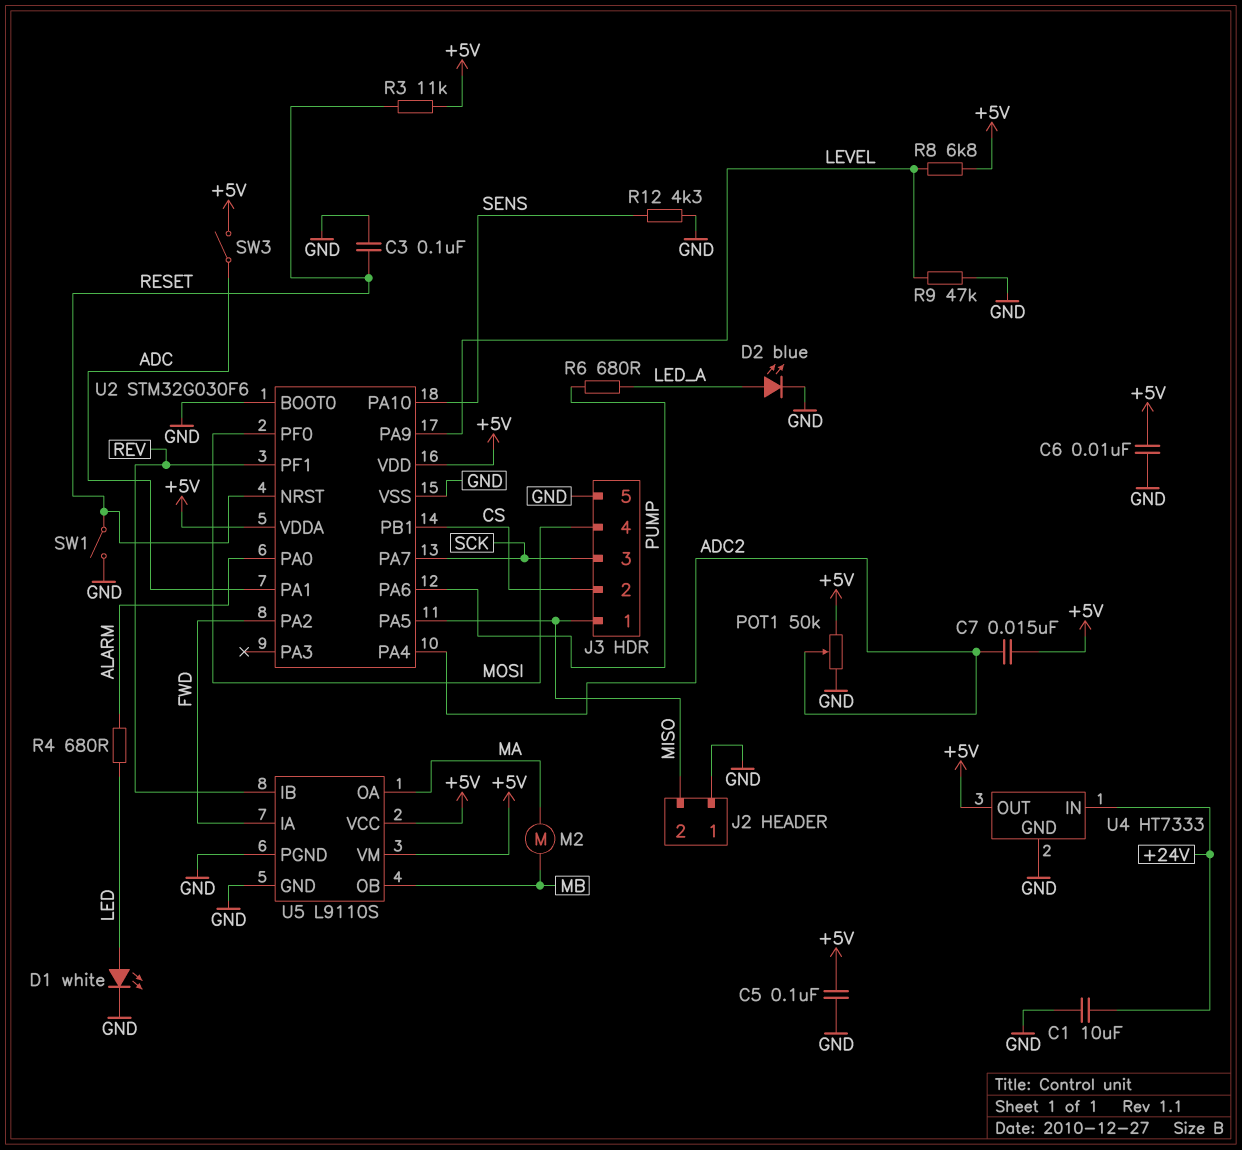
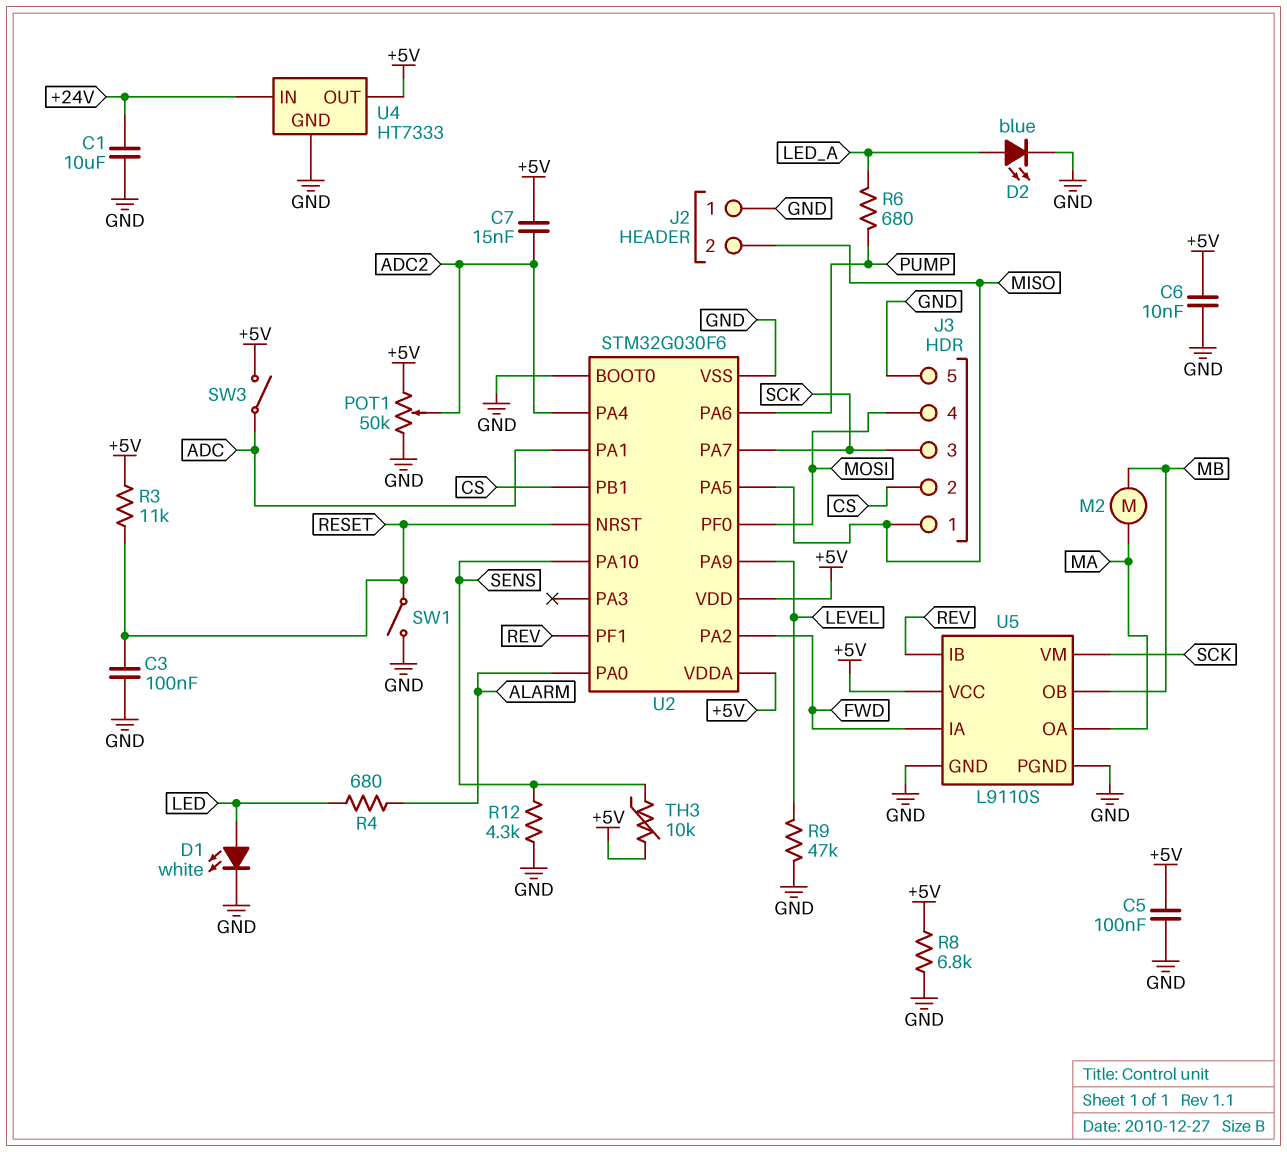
R8: 6.8k (+5V, LEVEL) -> 6.8k (+5V, GND)
TH3: none -> 10k (+5V, SENS)
U5 pin VM: +5V -> SCK

